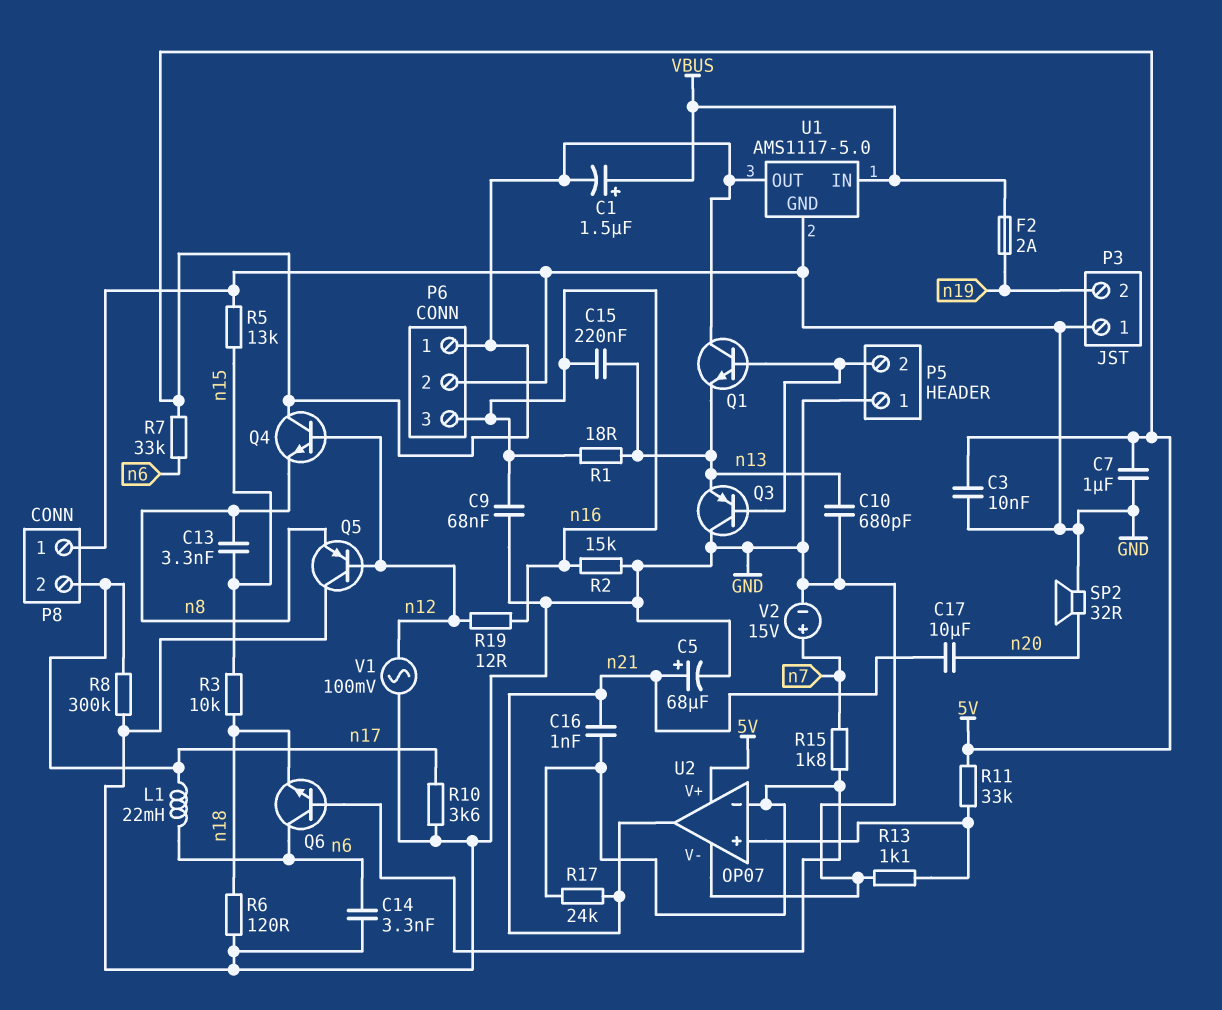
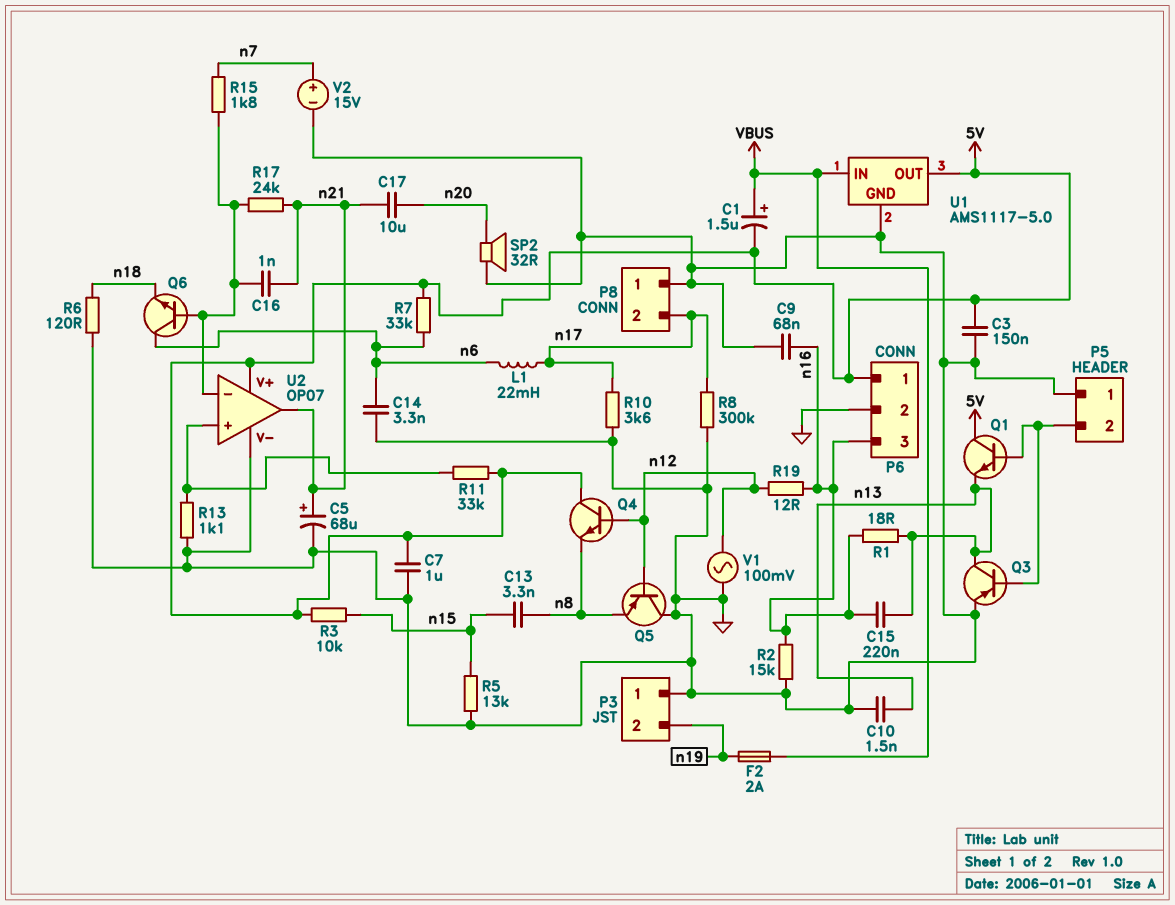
C3: 10nF (5V, GND) -> 150nF (5V, GND)
C10: 680pF (GND, n13) -> 1.5nF (GND, n13)
Q3: PNP (B P5/2, C GND, E n13) -> PNP (B P5/2, C n13, E GND)
R3: 10k (n15, n18) -> 10k (5V, n15)

